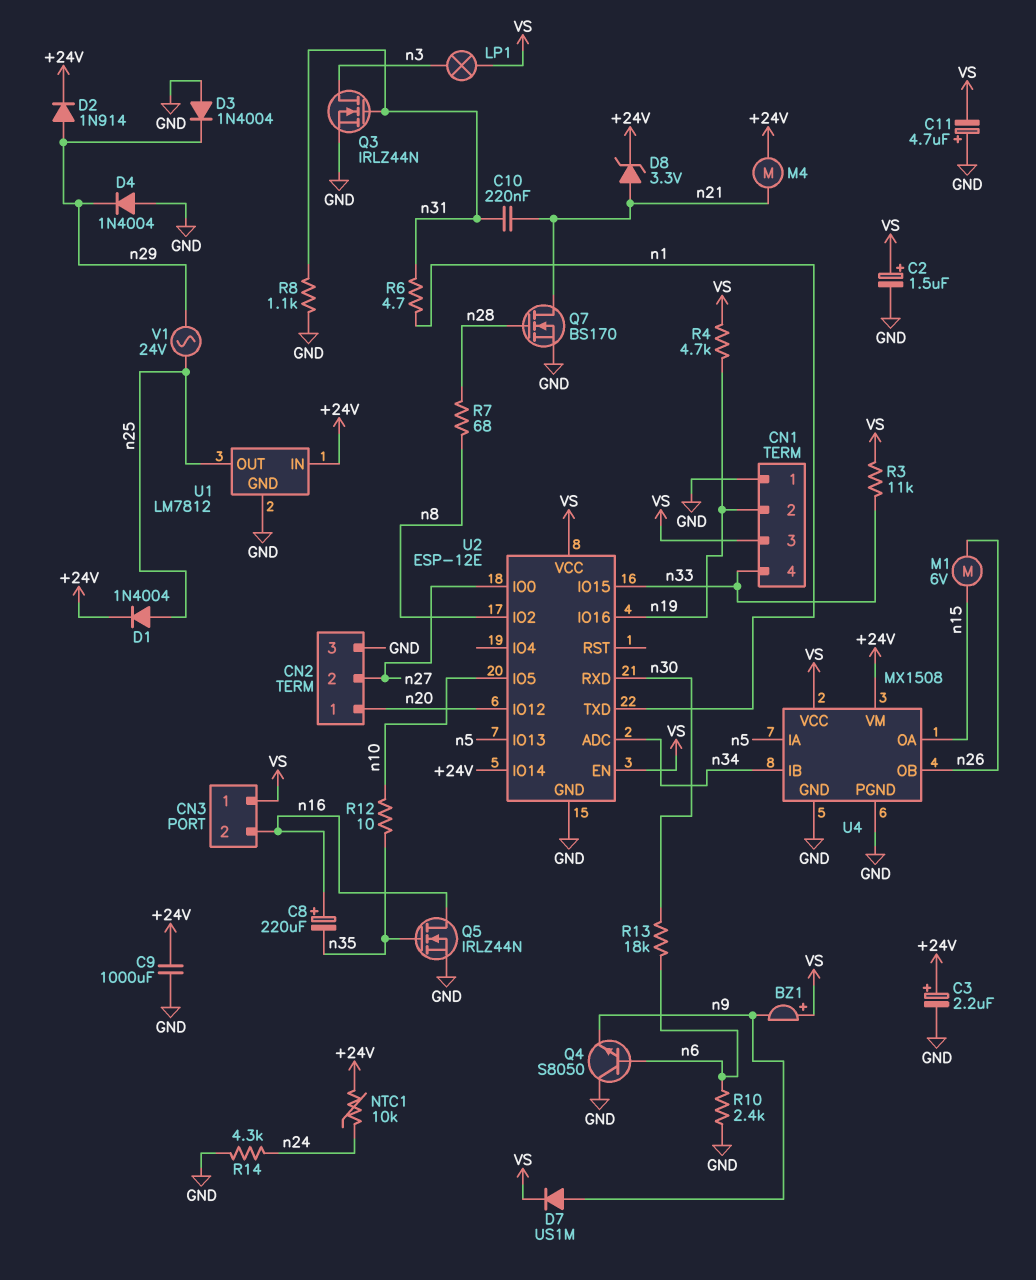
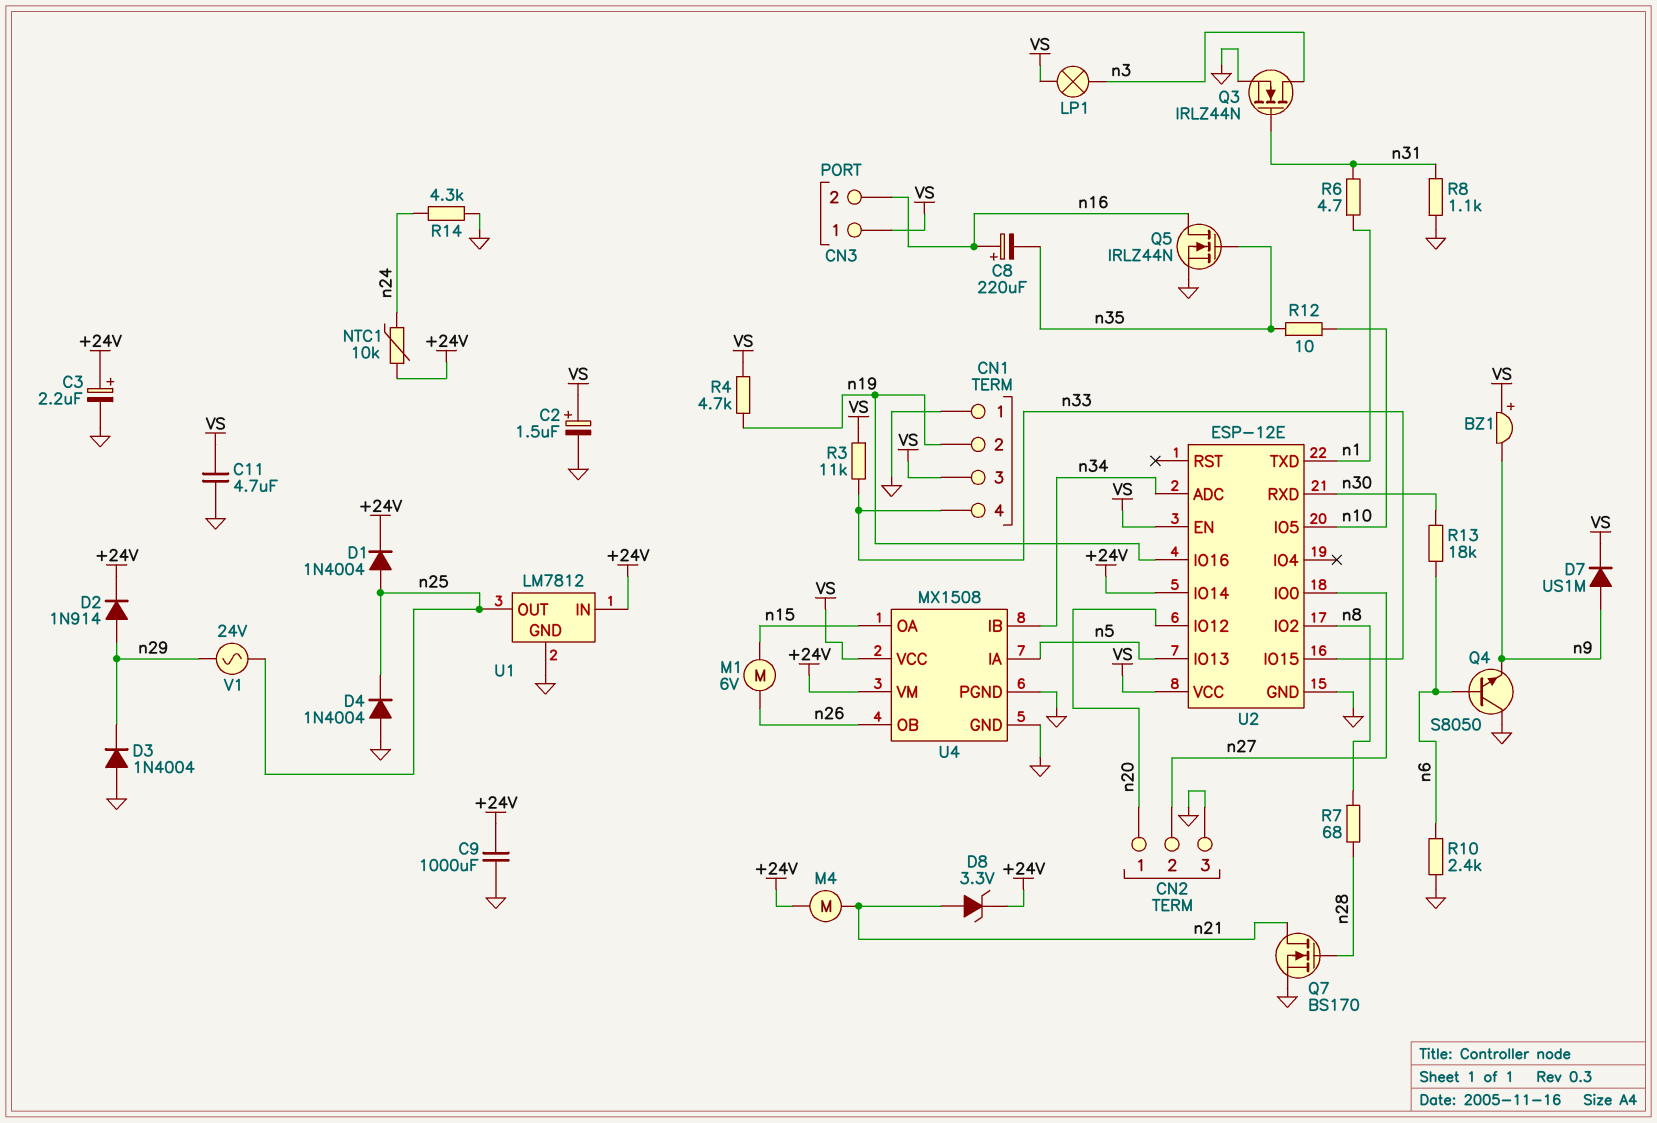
C10: 220nF (n21, n31) -> none
C11: 4.7uF (plus GND, minus VS) -> 4.7uF (GND, VS)
D4: diode 1N4004 (A GND, K n29) -> diode 1N4004 (A GND, K n25)

